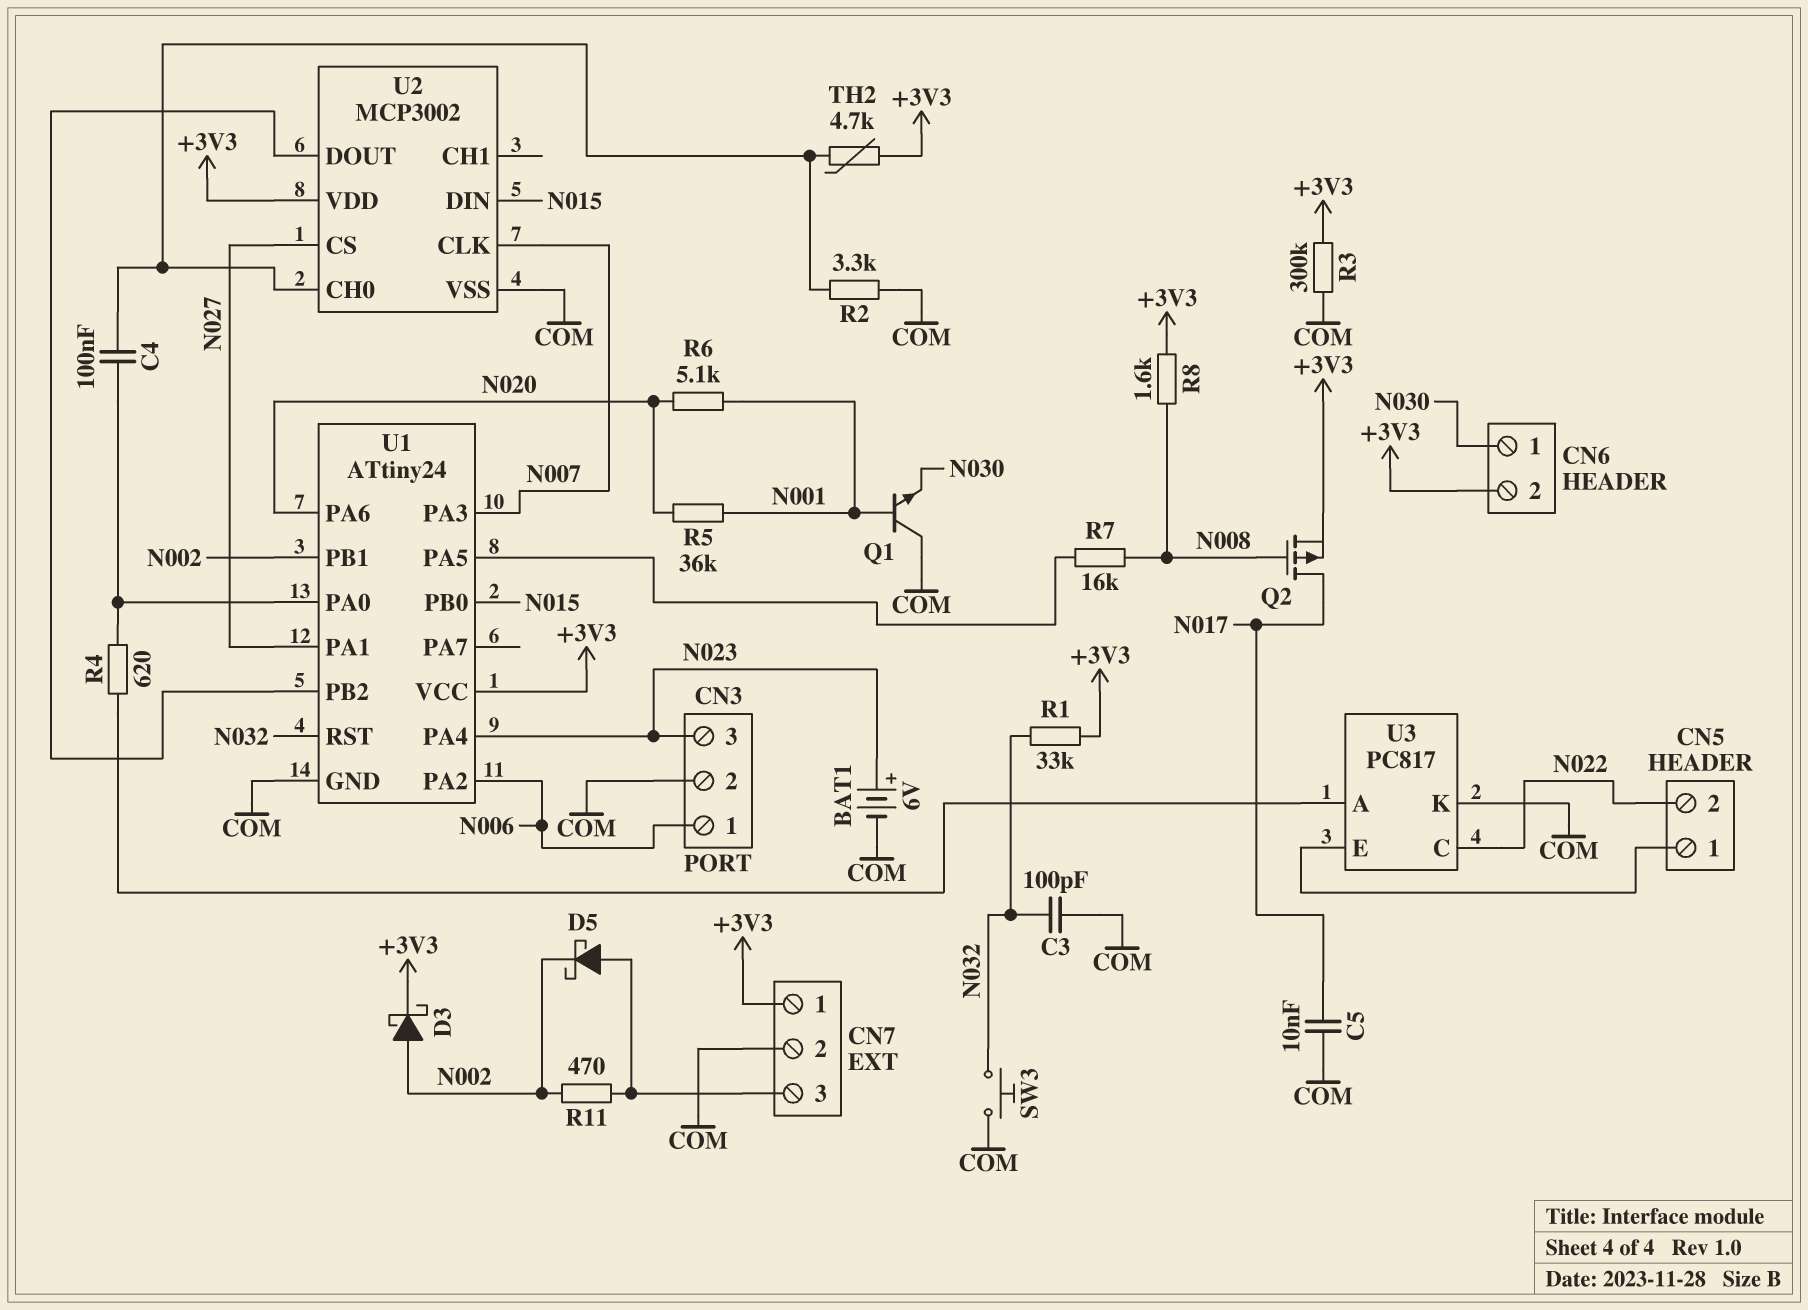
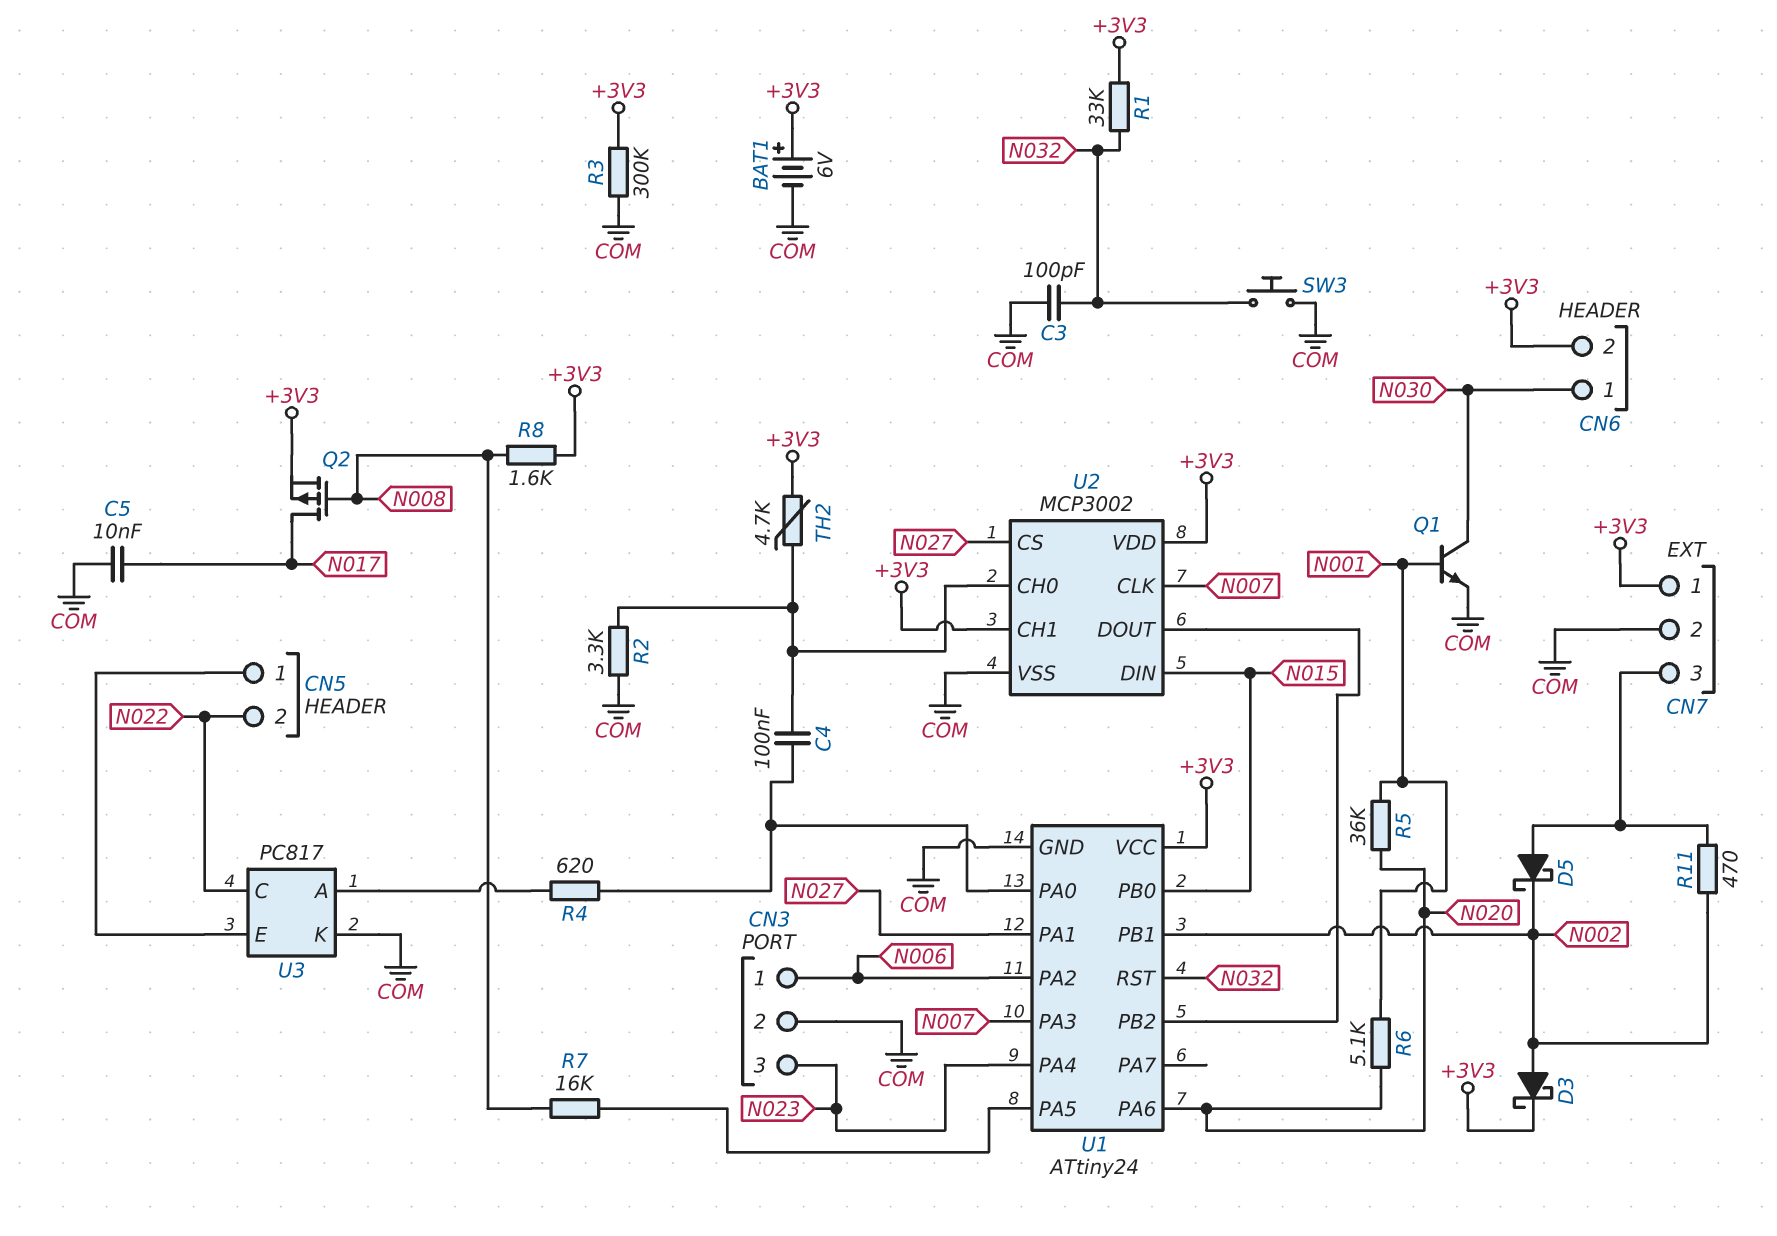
BAT1: 6V (plus N023, minus COM) -> 6V (plus +3V3, minus COM)
Q1: NPN (B N001, C COM, E N030) -> NPN (B N001, C N030, E COM)
U2 pin CH1: none -> +3V3

